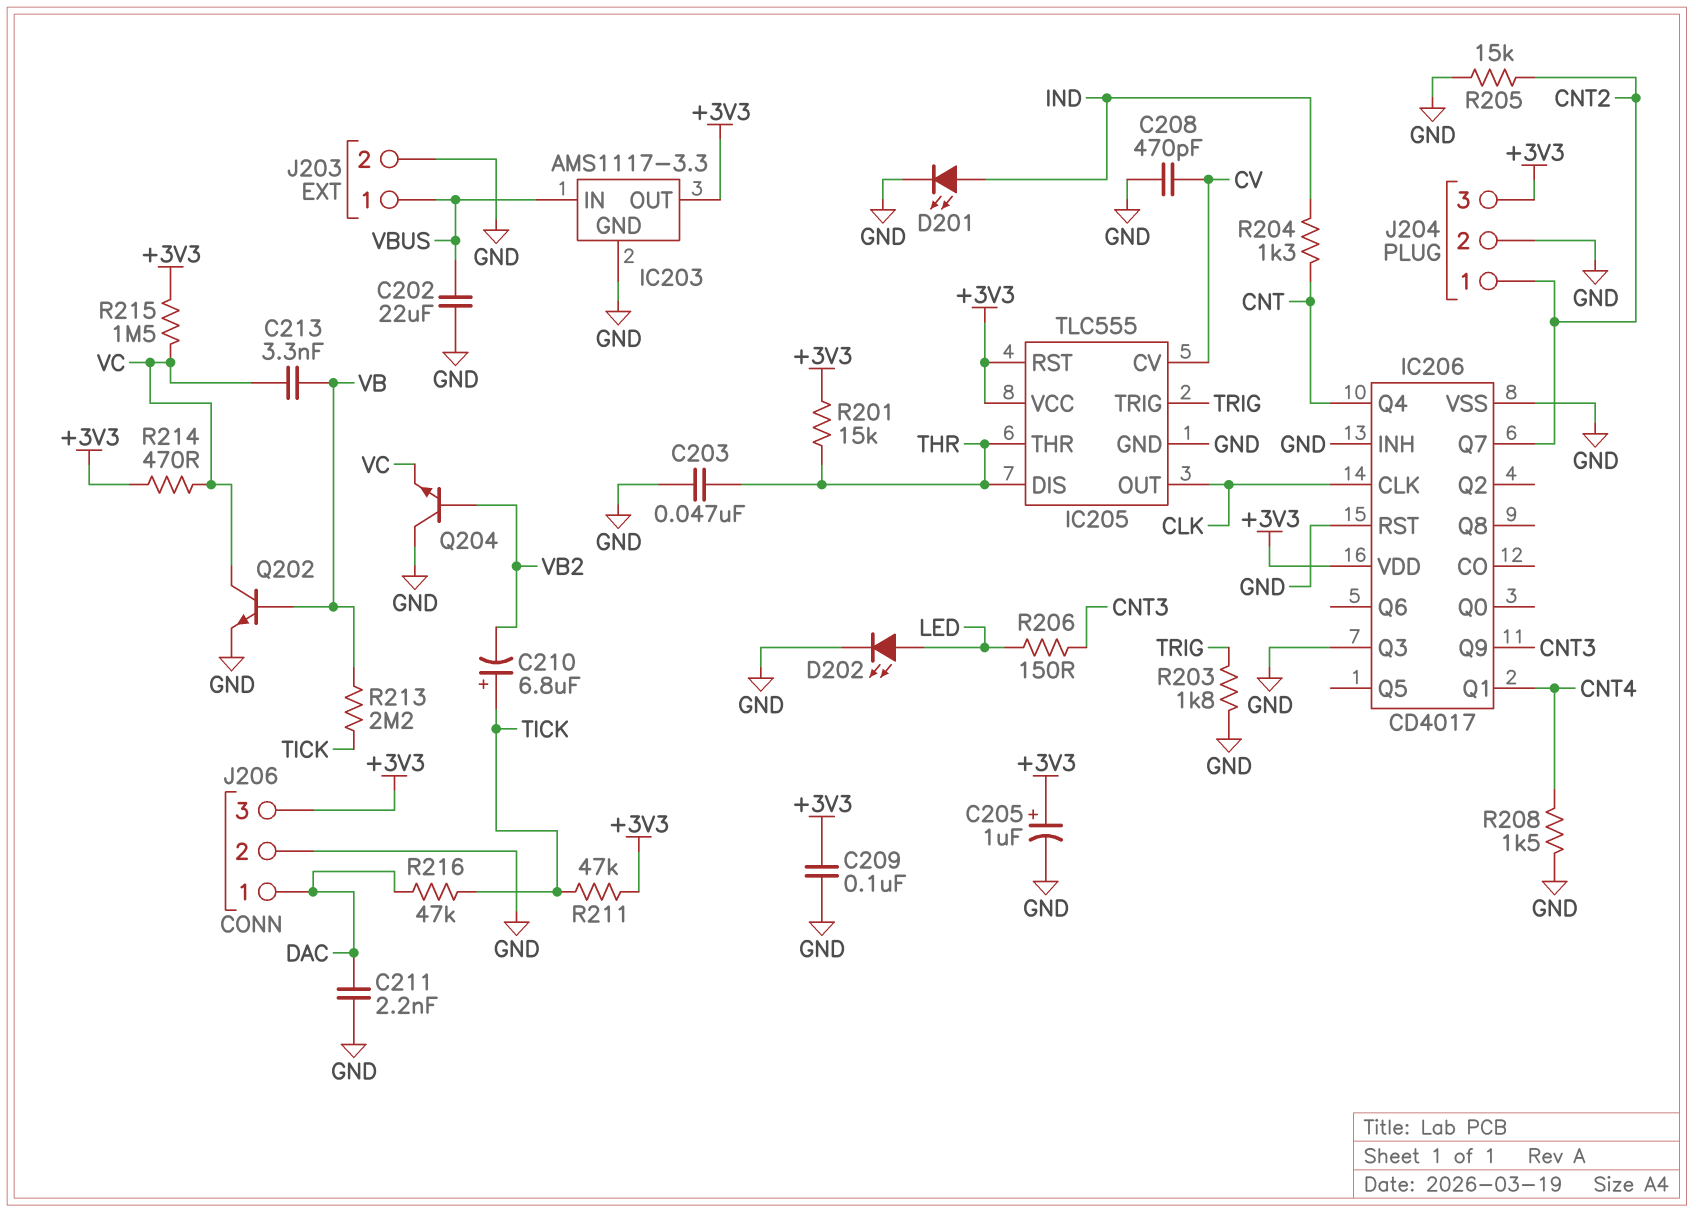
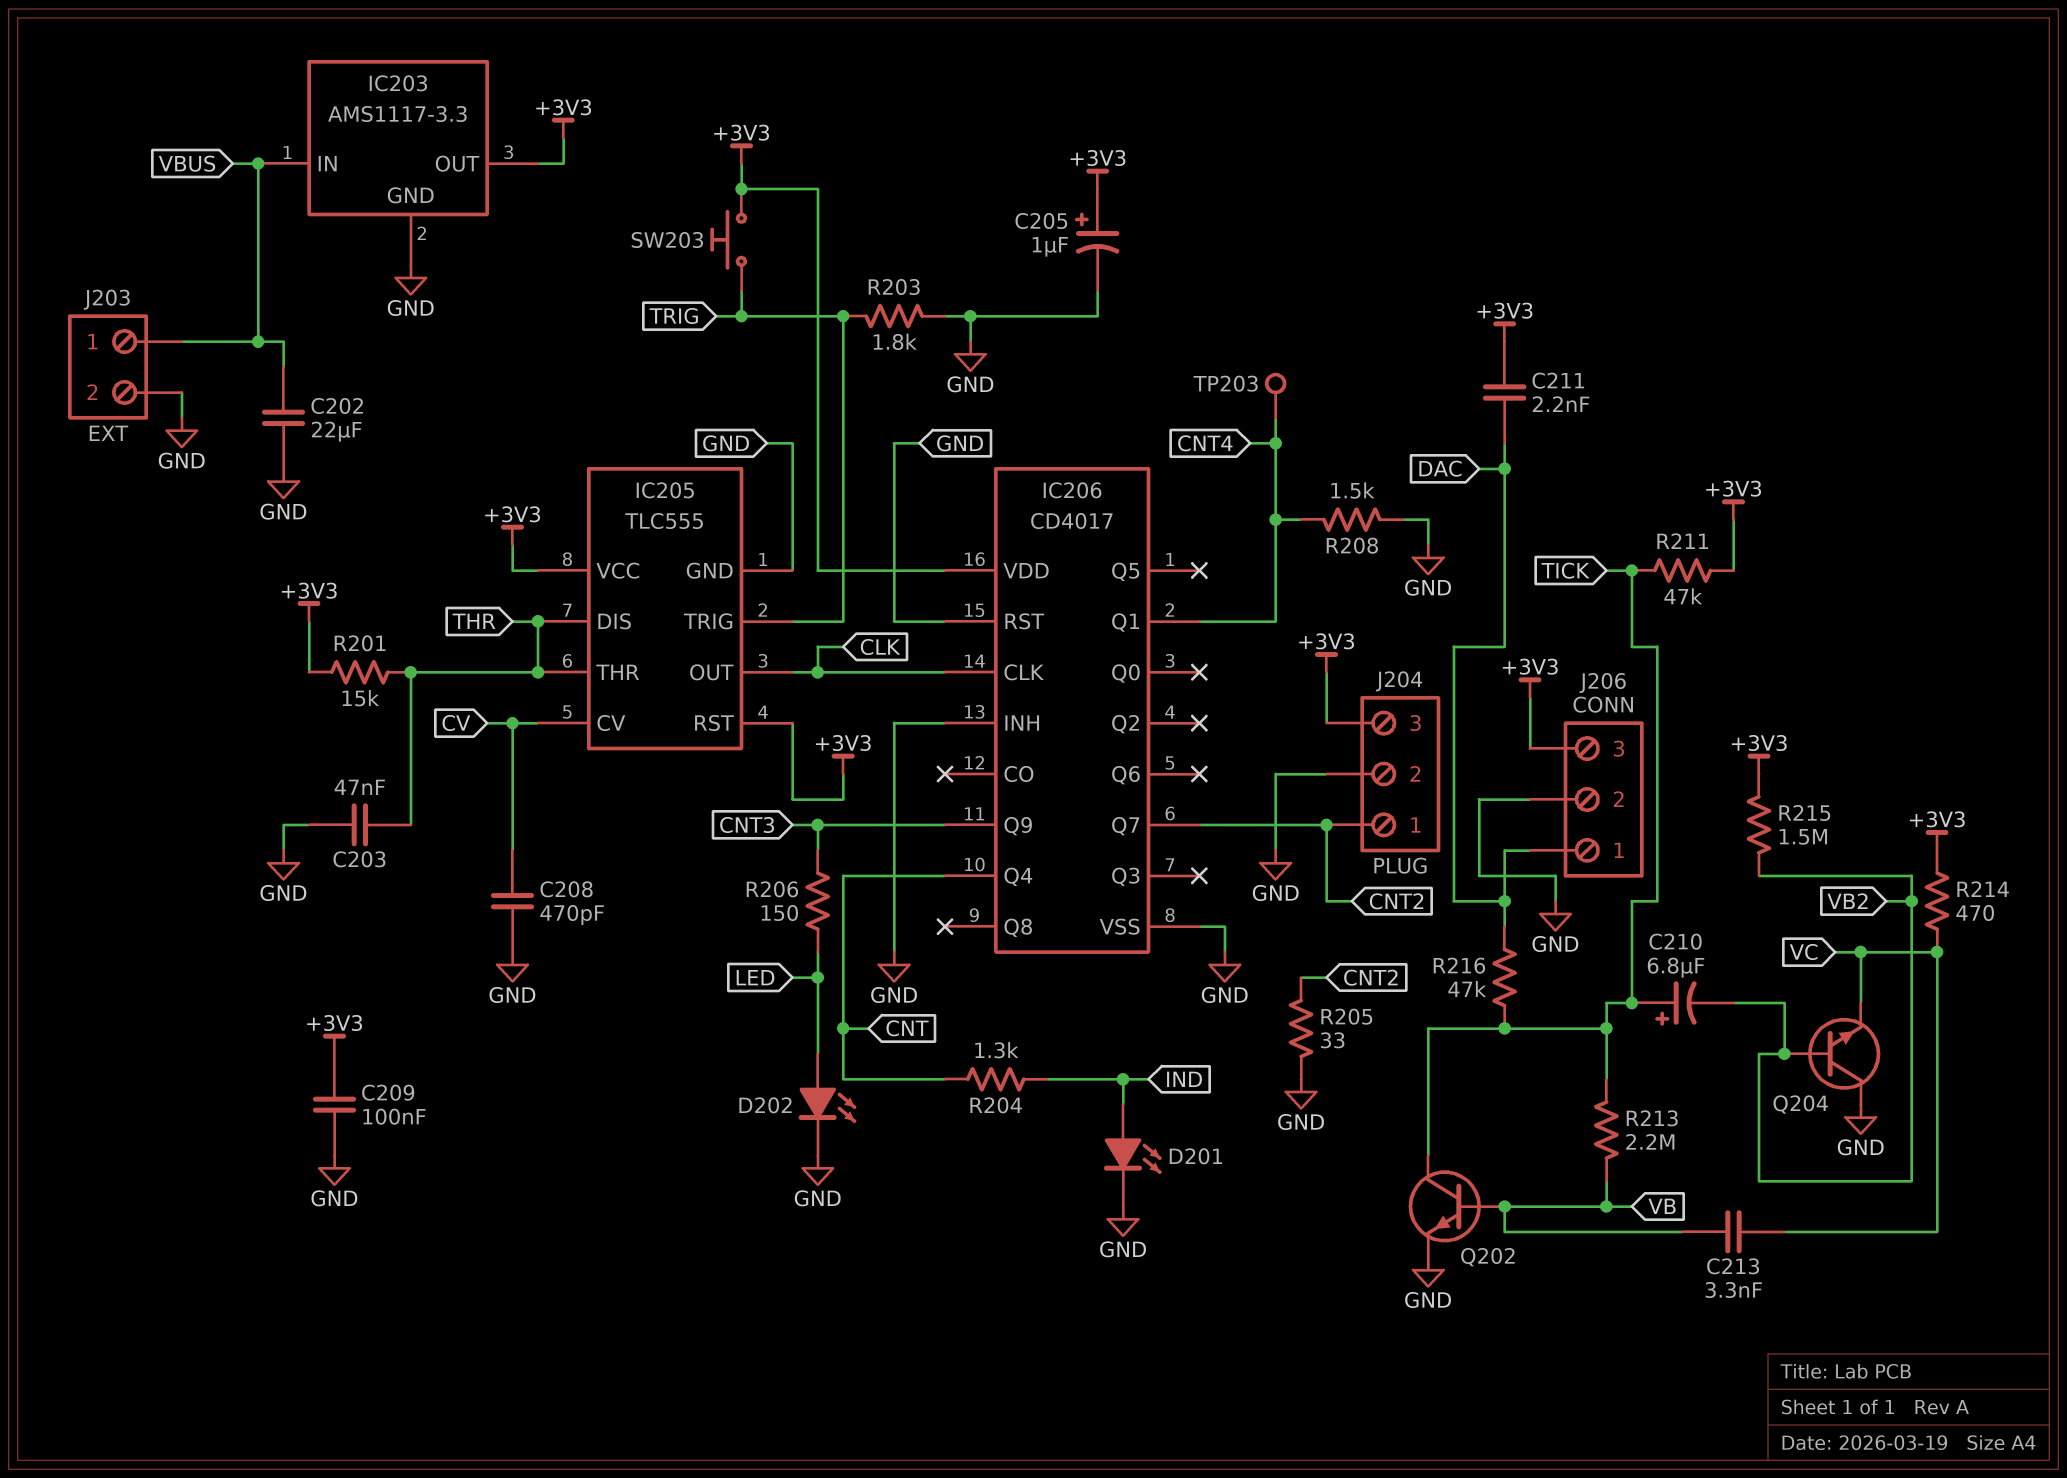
C211: 2.2nF (DAC, GND) -> 2.2nF (+3V3, DAC)
IC206 pin Q3: GND -> none
Q202: NPN (B VB, C VC, E GND) -> NPN (B VB, C TICK, E GND)
R205: 15k (CNT2, GND) -> 33 (CNT2, GND)
R215: 1.5M (+3V3, VC) -> 1.5M (+3V3, VB2)
SW203: none -> button (+3V3, TRIG)
TP203: none -> test point (CNT4)

